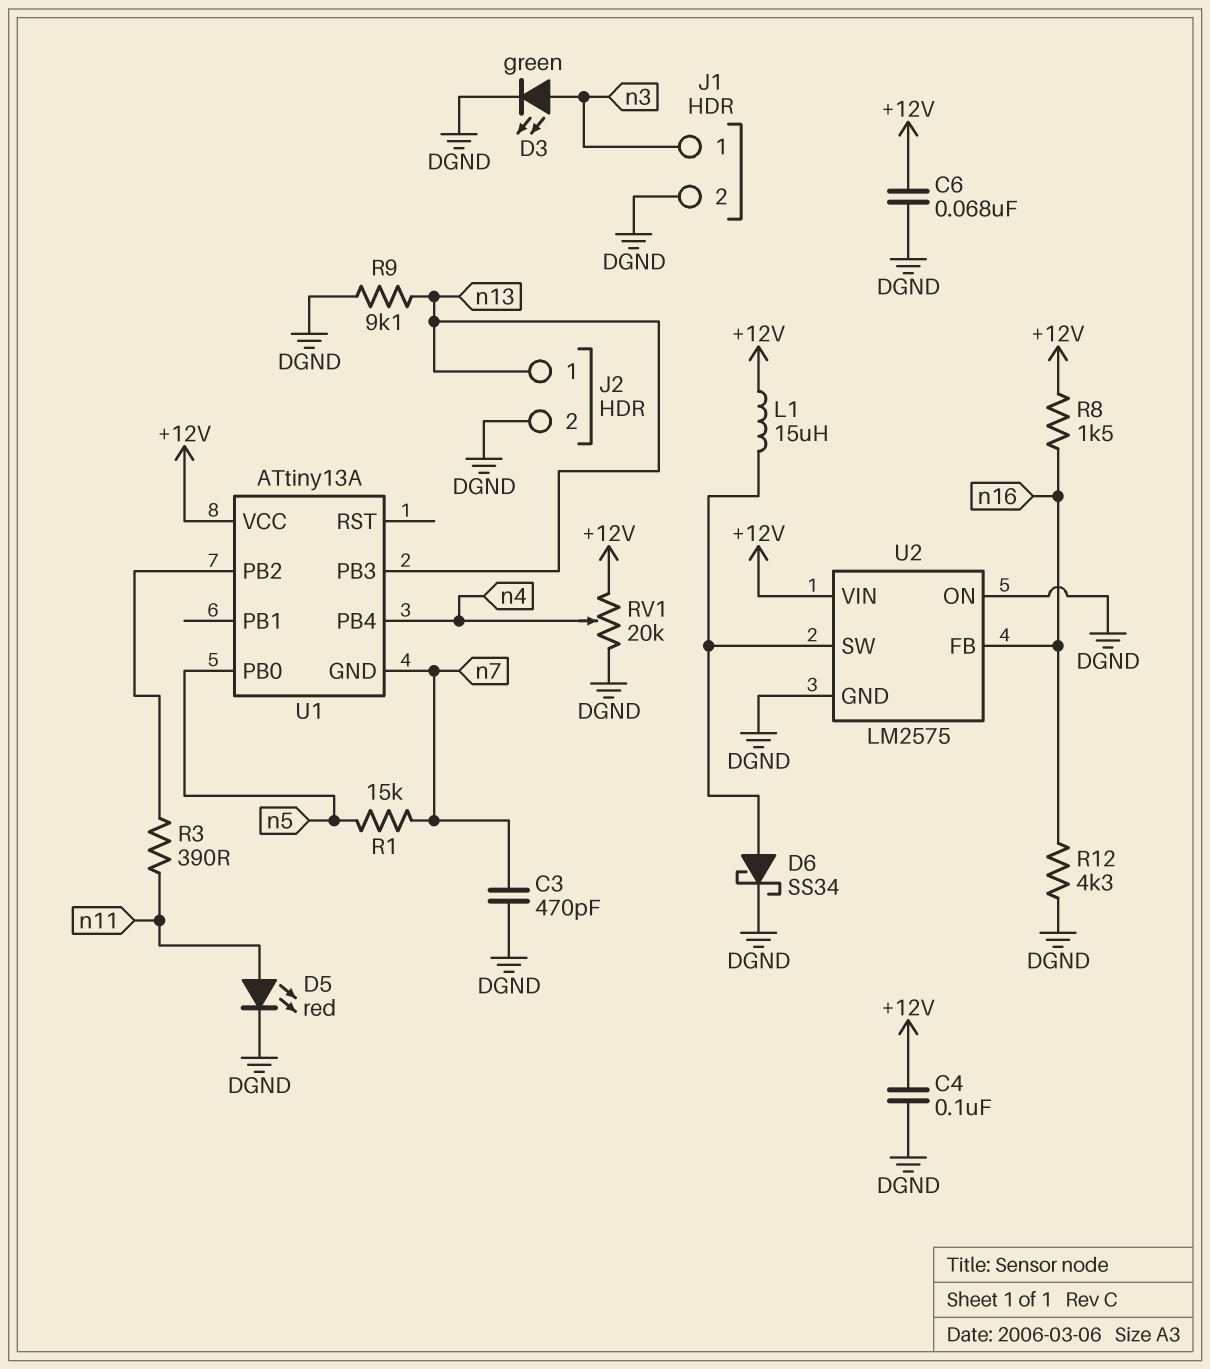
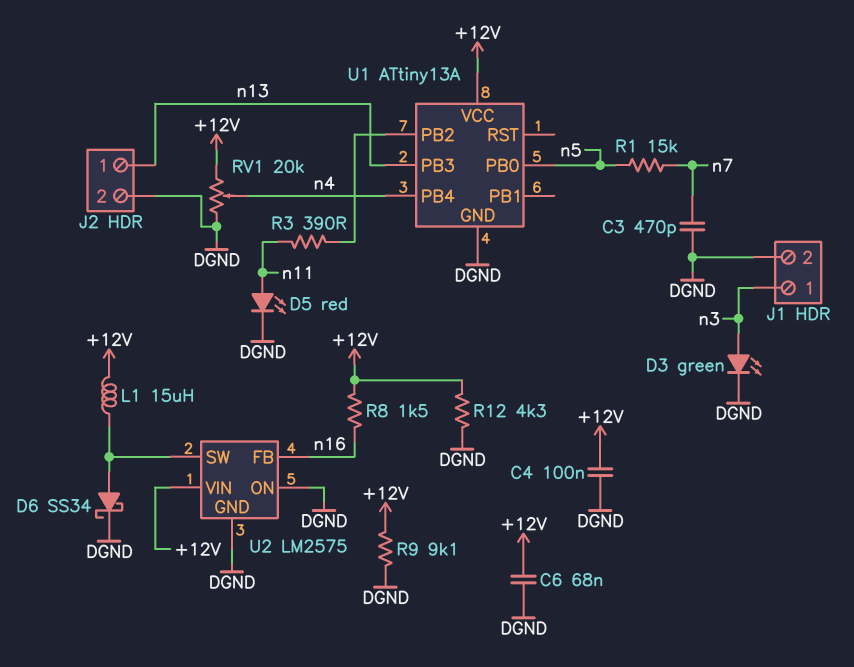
R9: 9.1k (DGND, n13) -> 9.1k (+12V, DGND)
R12: 4.3k (DGND, n16) -> 4.3k (+12V, DGND)
U1 pin GND: n7 -> DGND

